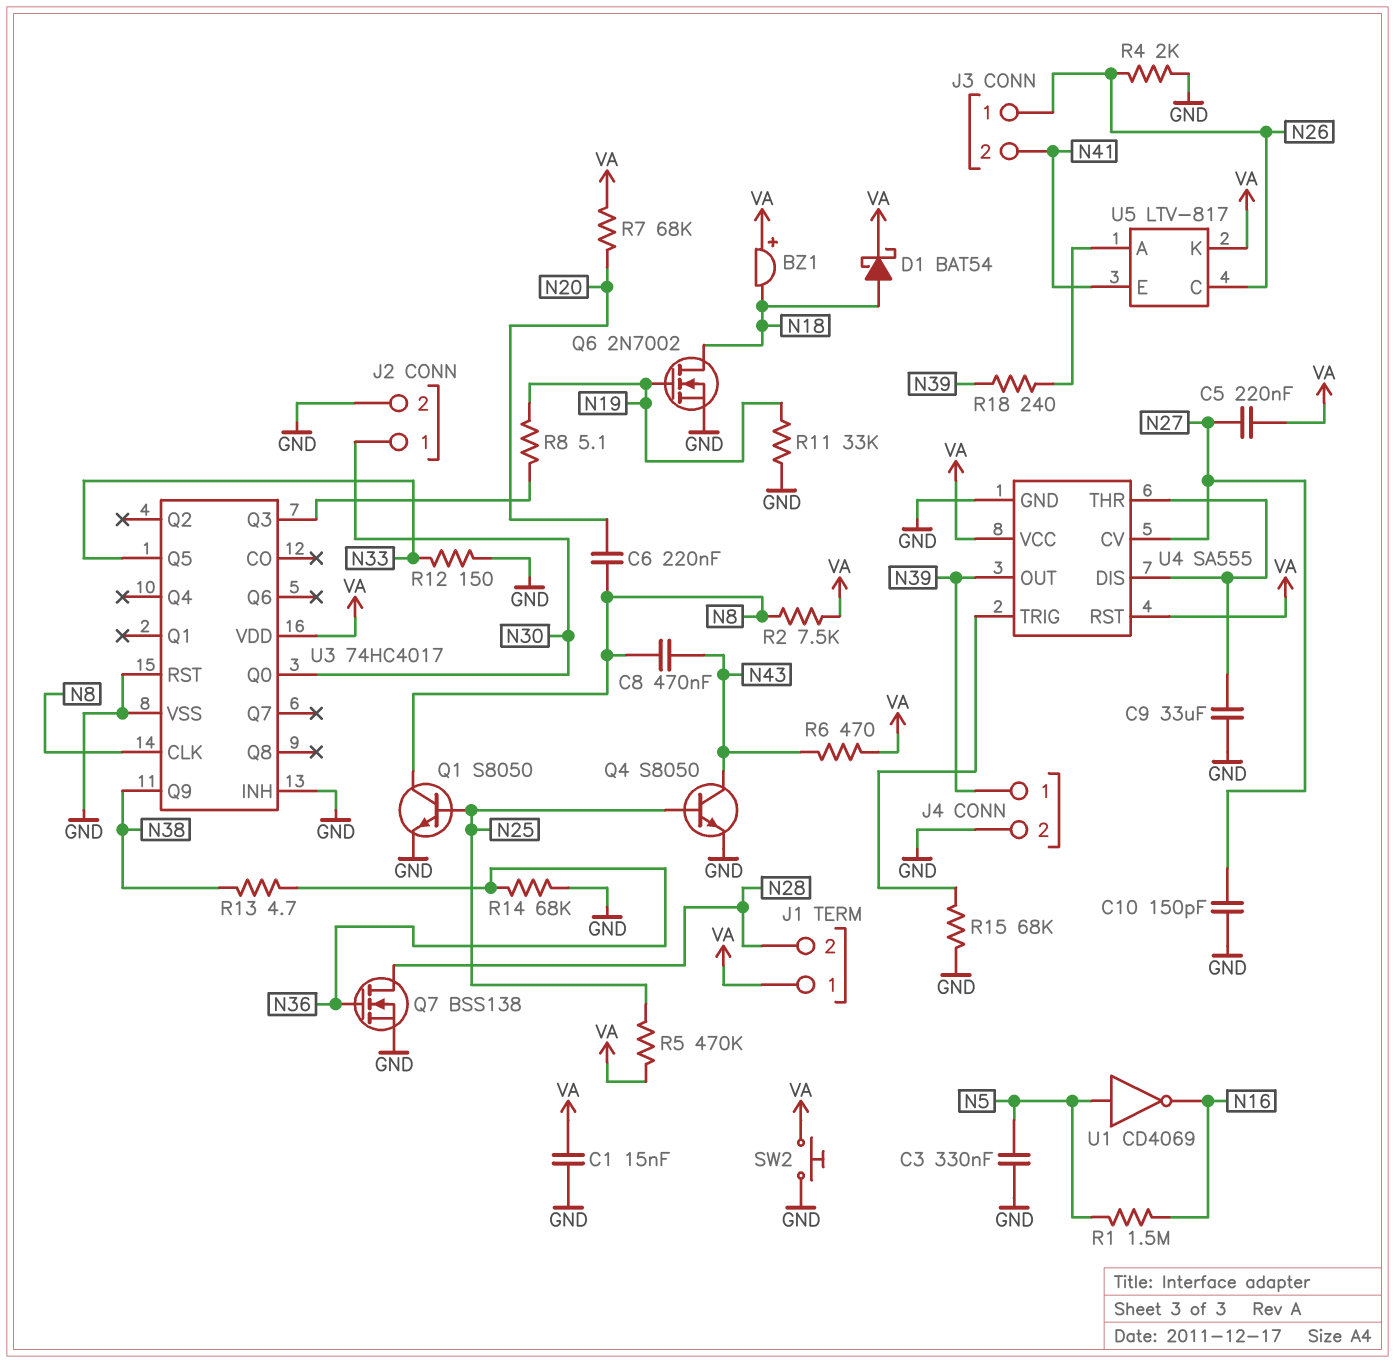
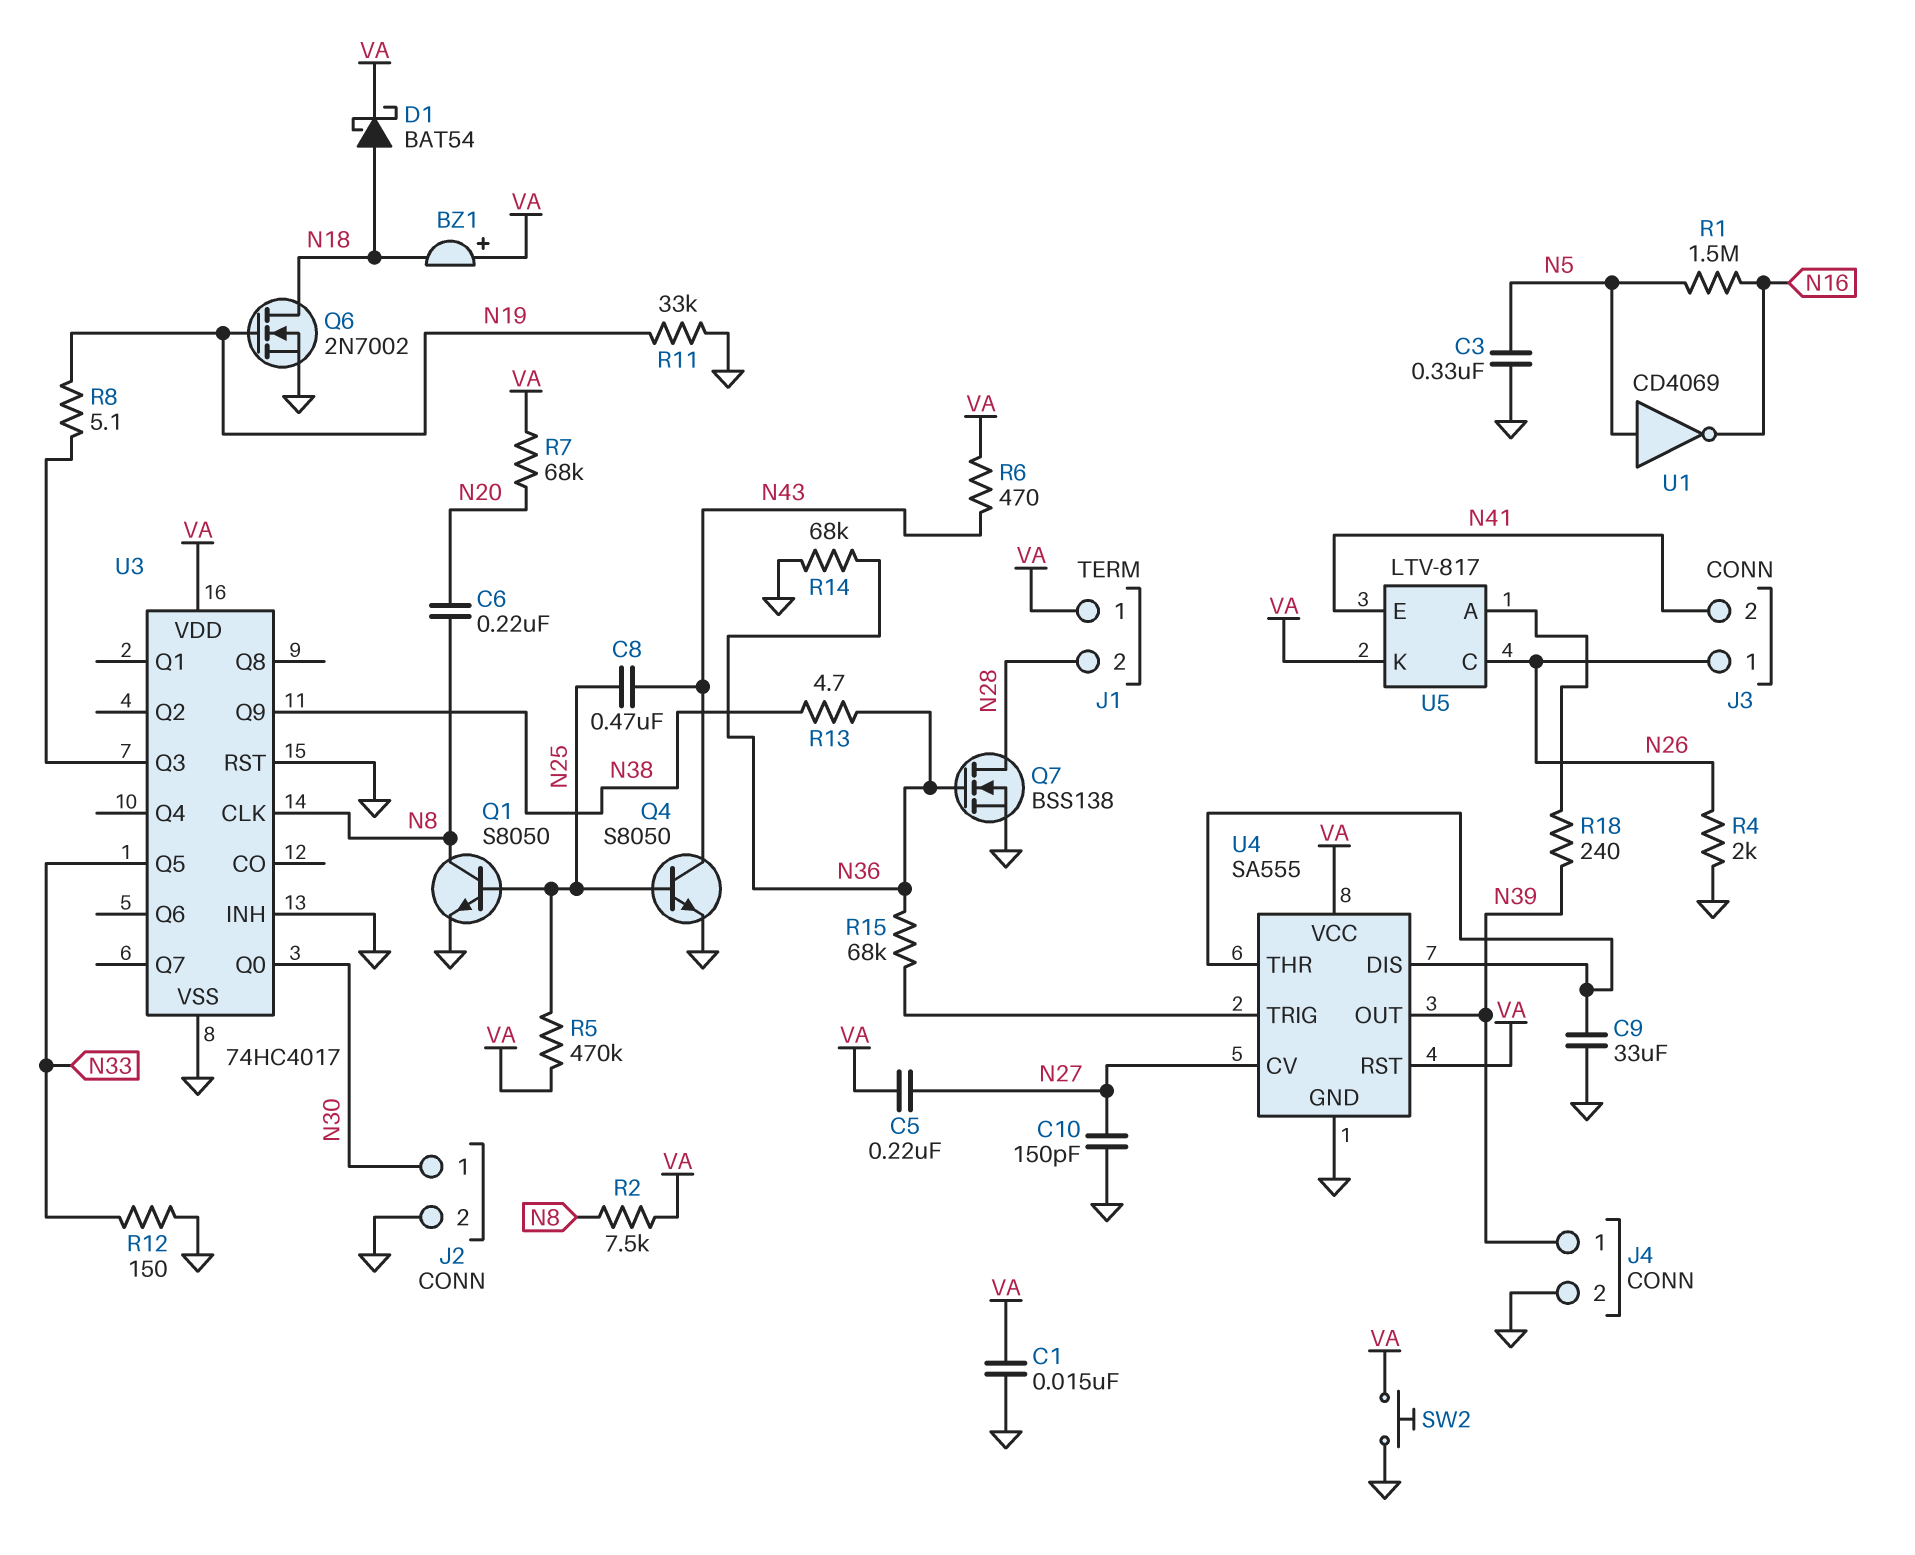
C8: 470nF (N8, N43) -> 470nF (N25, N43)
R15: 68k (GND, U4/TRIG) -> 68k (N36, U4/TRIG)

